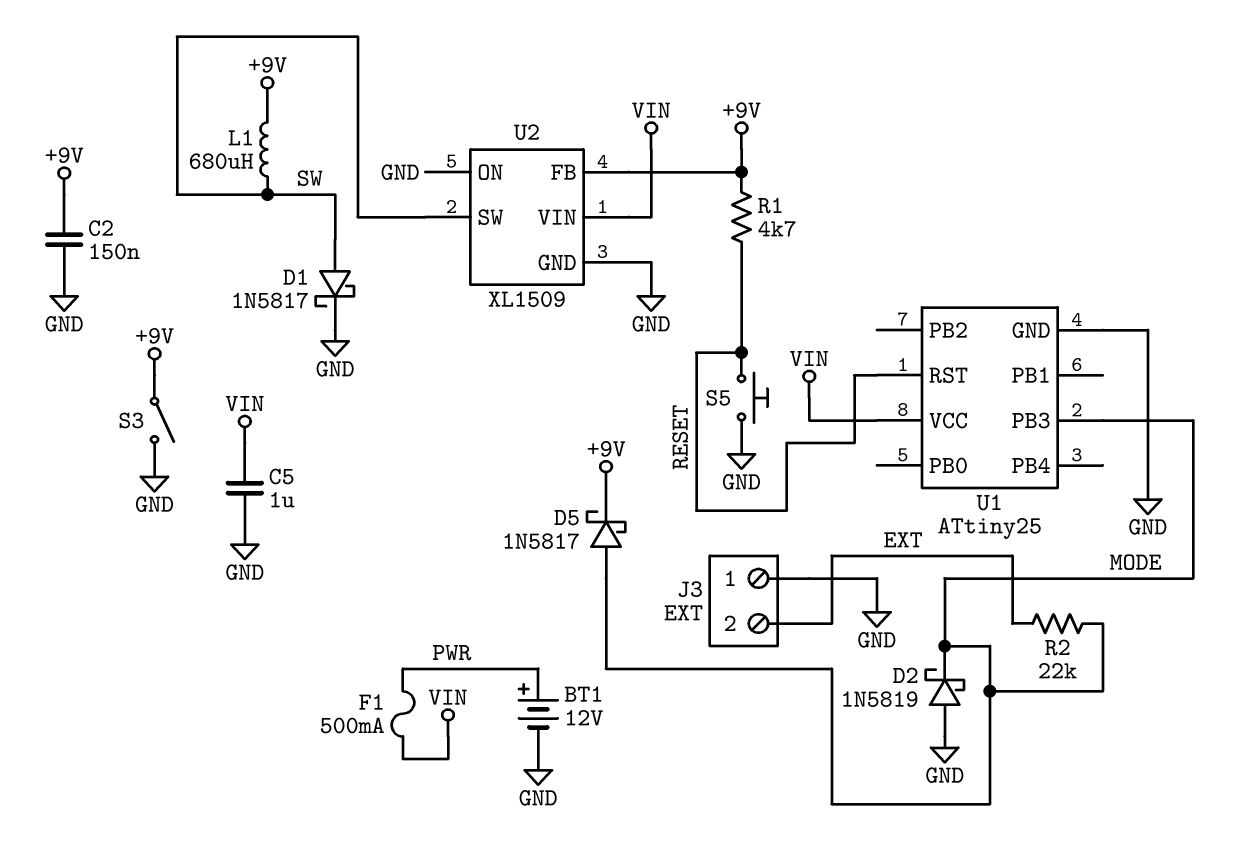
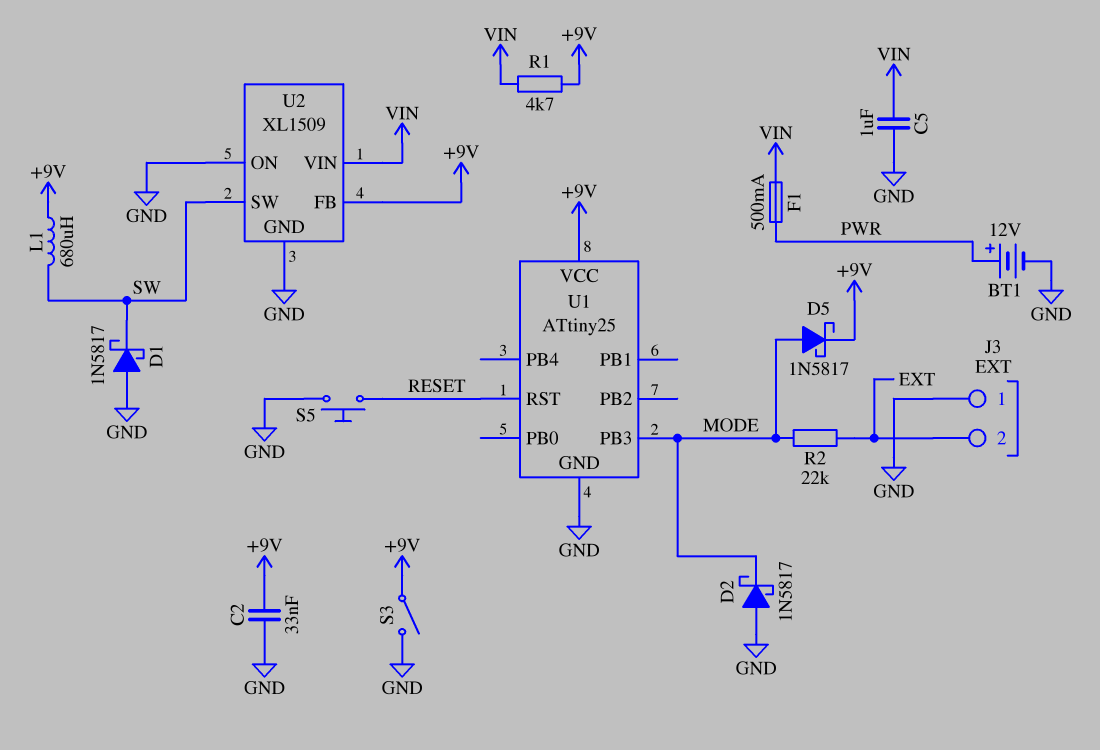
C2: 150nF (+9V, GND) -> 33nF (+9V, GND)
D1: schottky 1N5817 (A SW, K GND) -> schottky 1N5817 (A GND, K SW)
D2: schottky 1N5819 (A GND, K MODE) -> schottky 1N5817 (A GND, K MODE)
R1: 4.7k (+9V, RESET) -> 4.7k (+9V, VIN)
U1 pin VCC: VIN -> +9V

